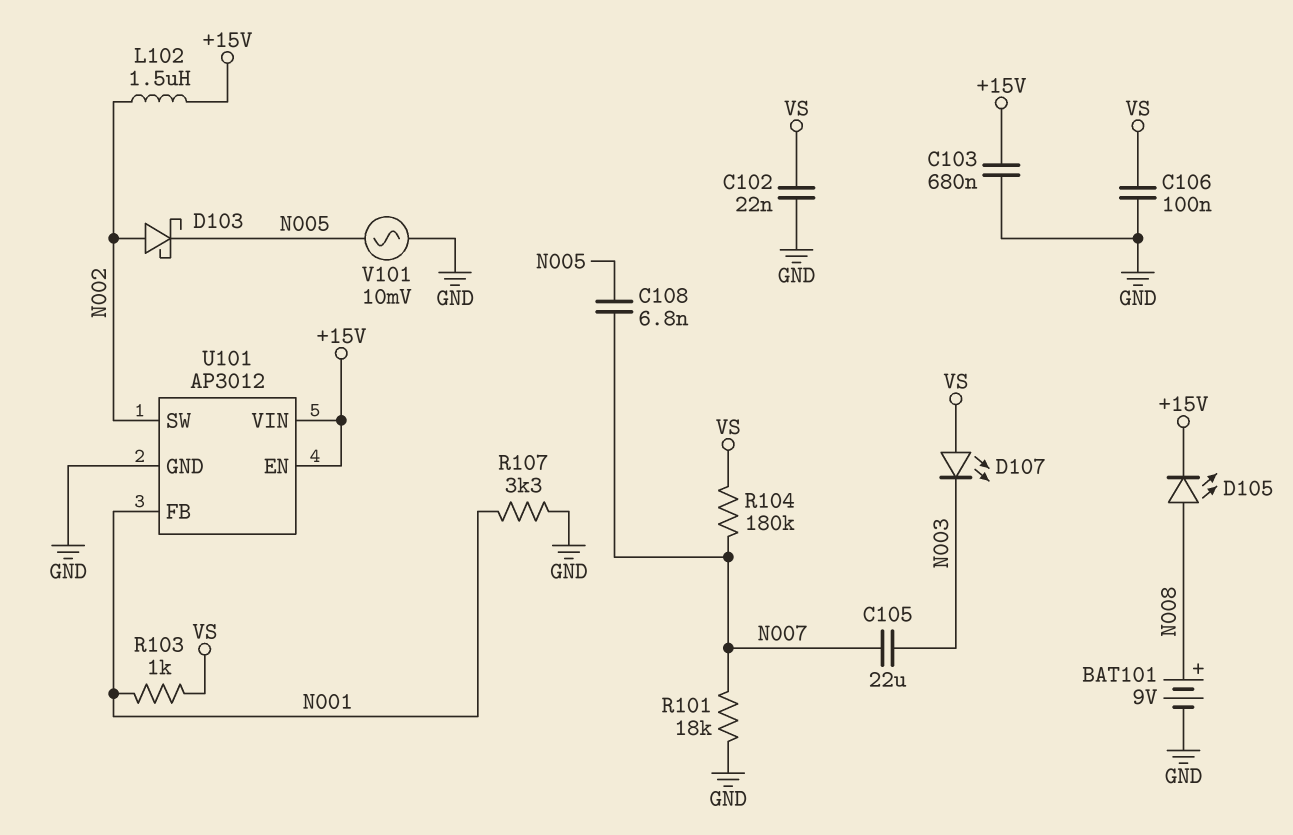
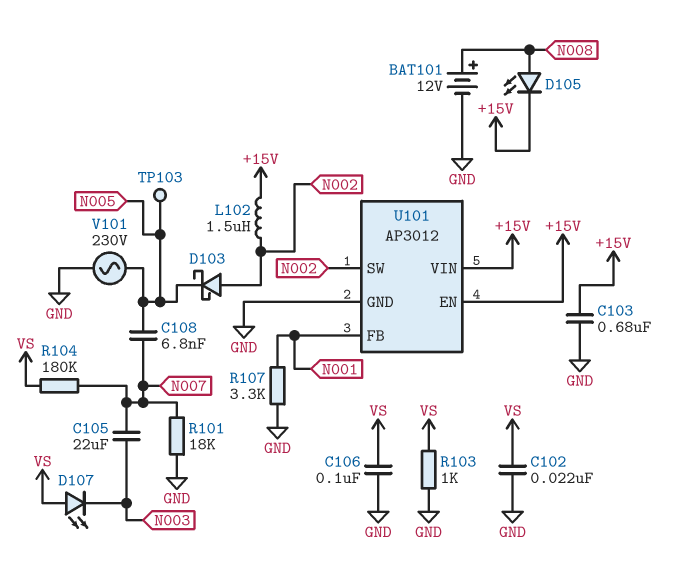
BAT101: 9V (plus N008, minus GND) -> 12V (plus N008, minus GND)
R103: 1k (N001, VS) -> 1k (GND, VS)
TP103: none -> test point (N005)
V101: AC 10mV (GND, N005) -> AC 230V (GND, N005)

